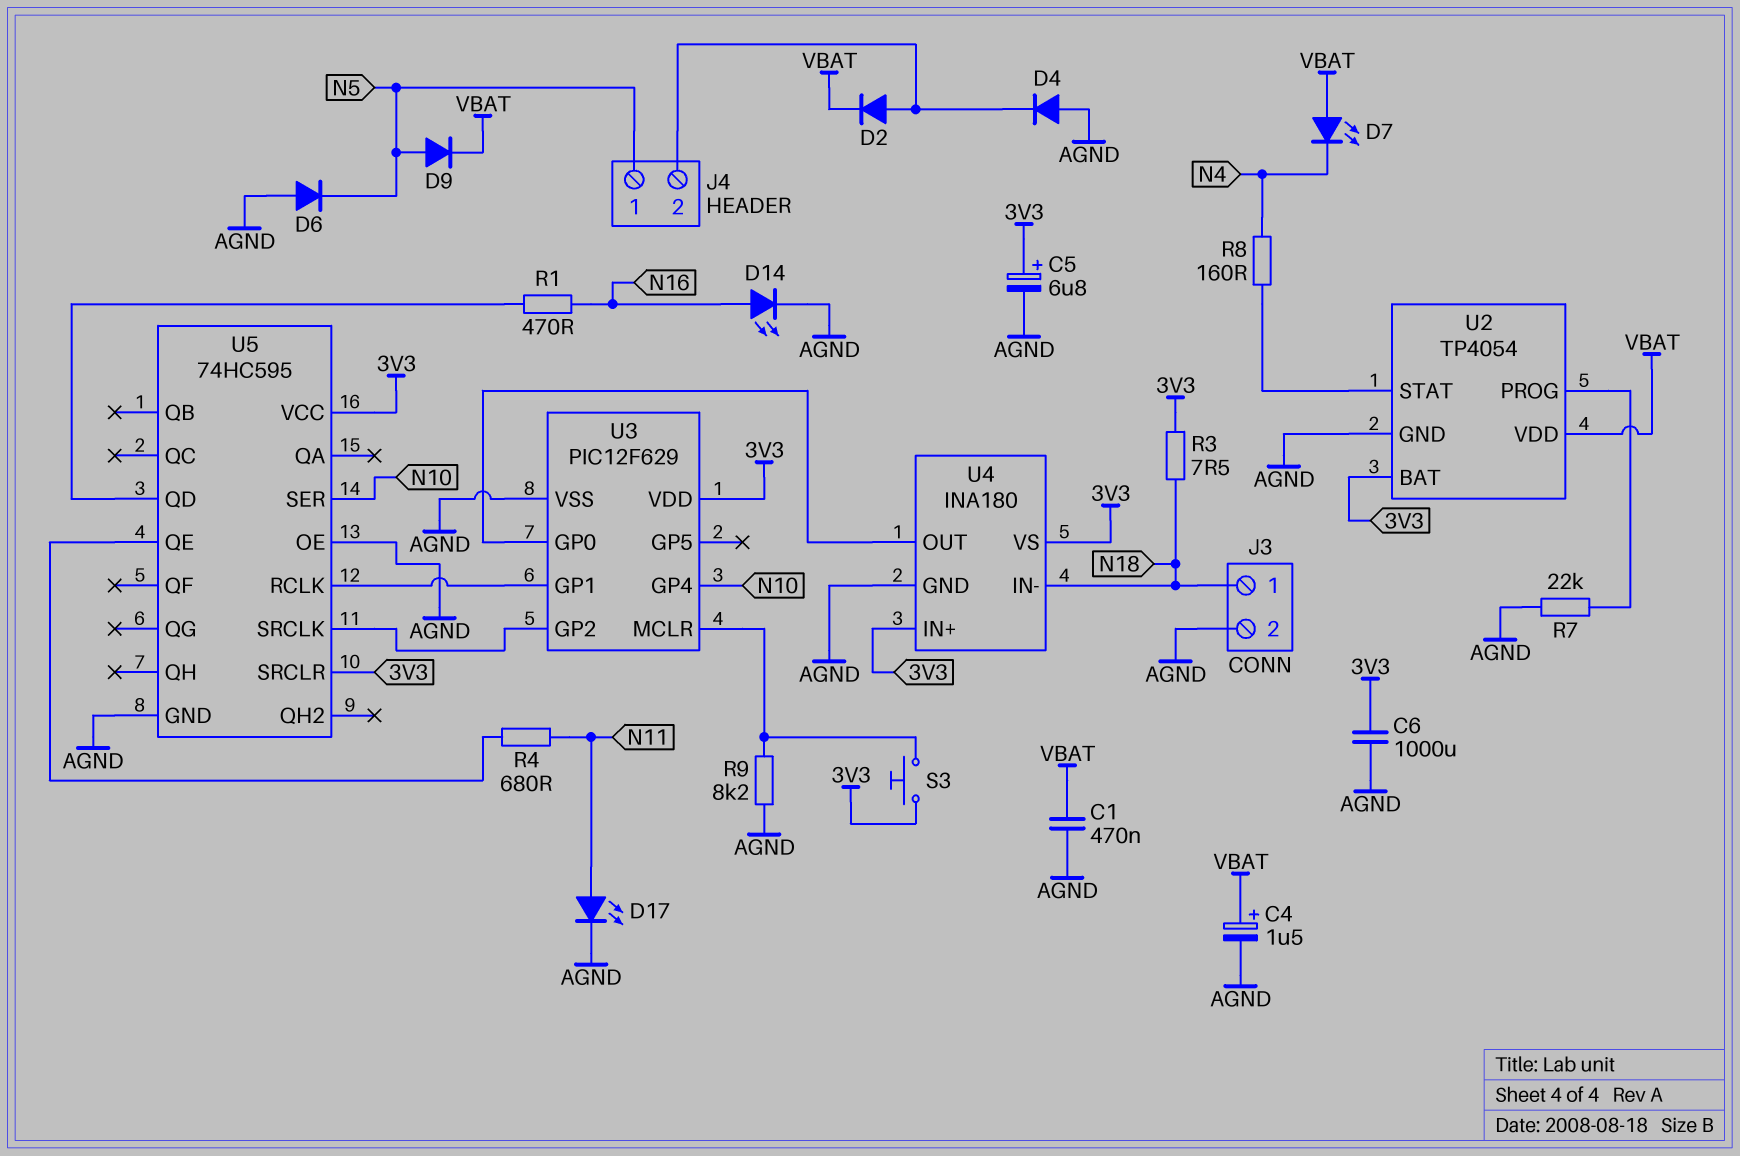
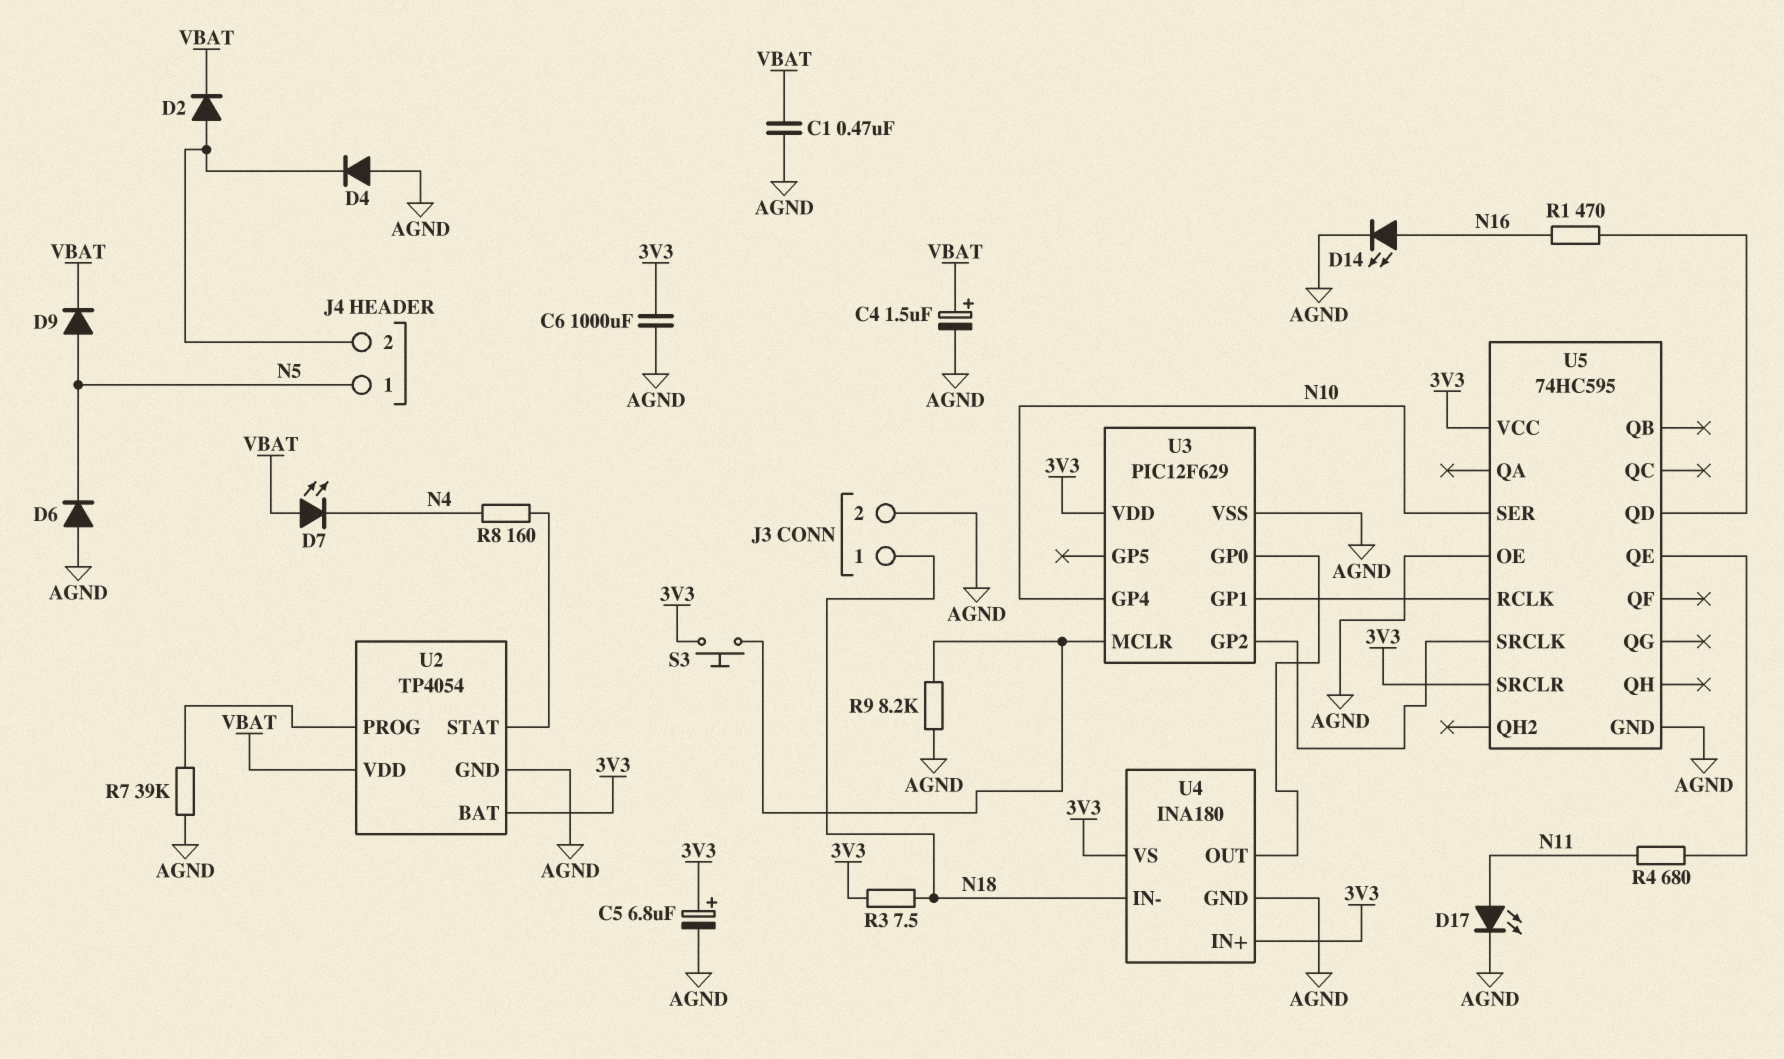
R7: 22k (AGND, U2/PROG) -> 39k (AGND, U2/PROG)

